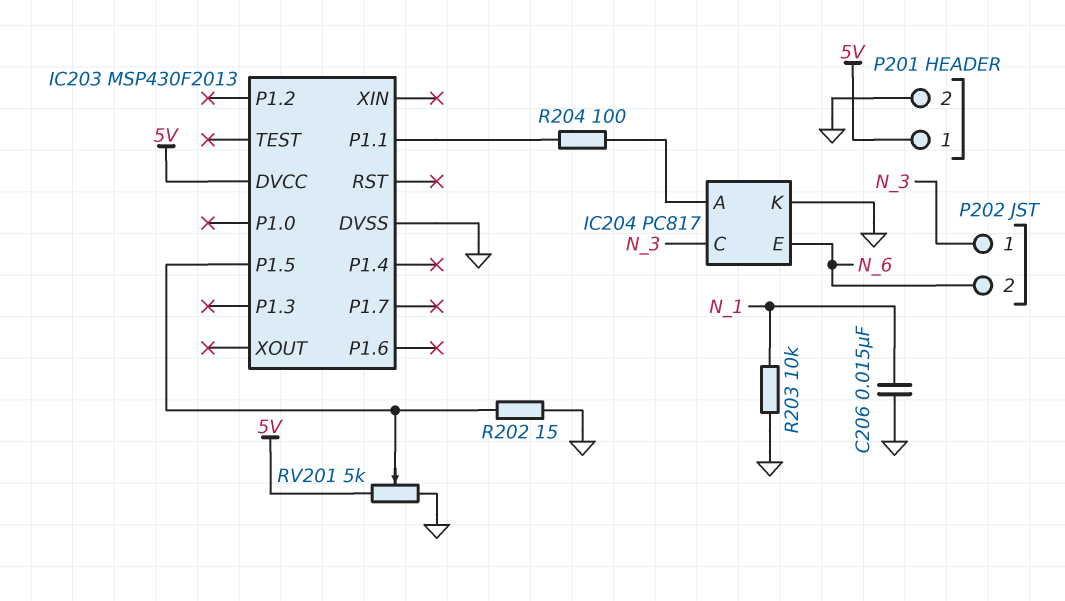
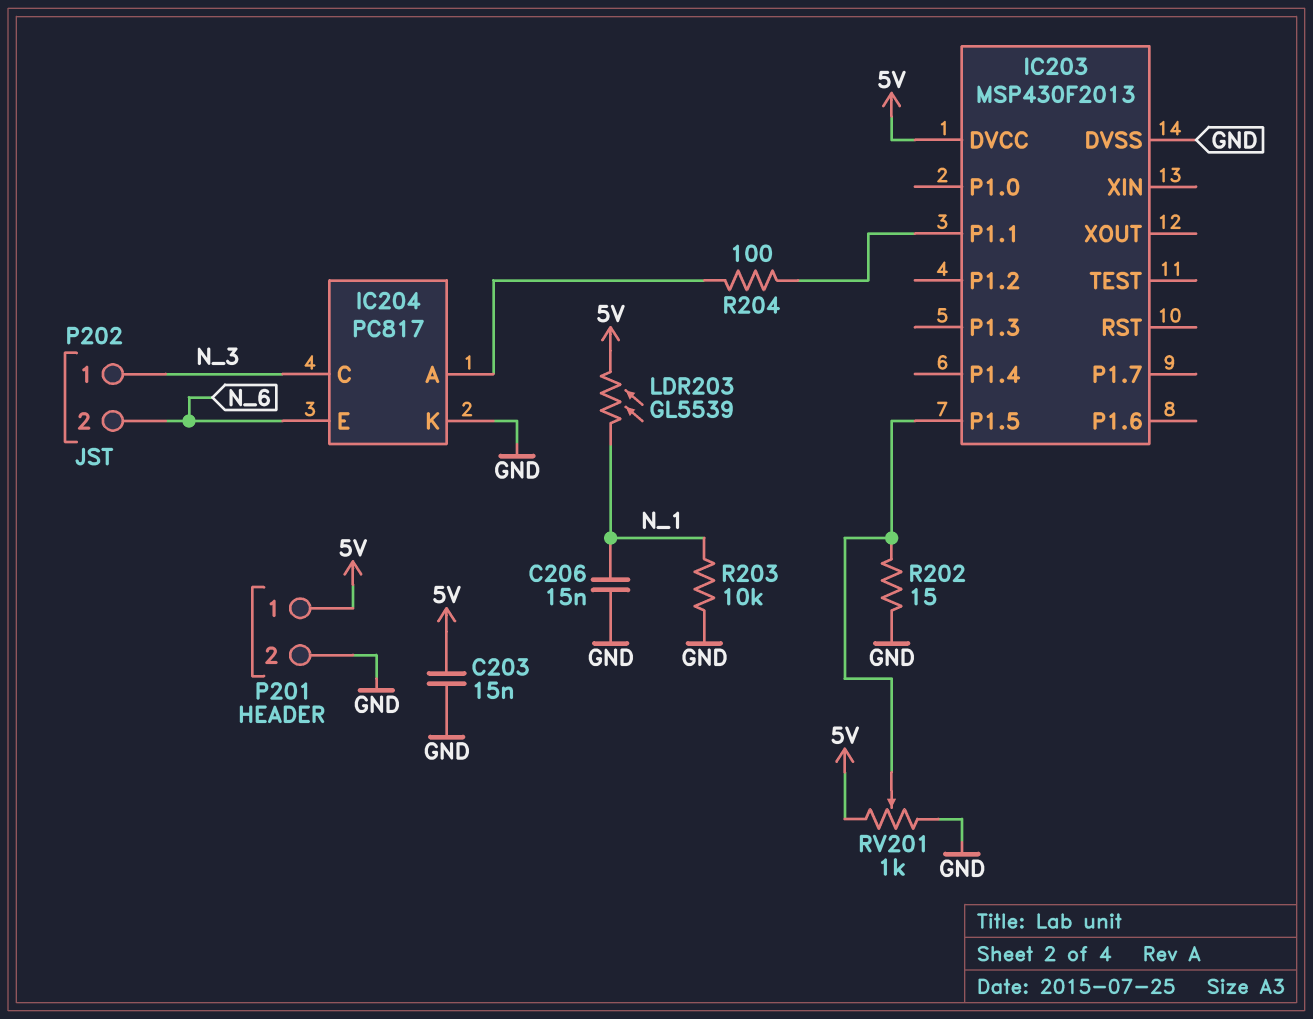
C203: none -> 15nF (5V, GND)
LDR203: none -> GL5539 (5V, N_1)
RV201: 5k (5V, GND, wiper IC203/P1.5) -> 1k (5V, GND, wiper IC203/P1.5)

